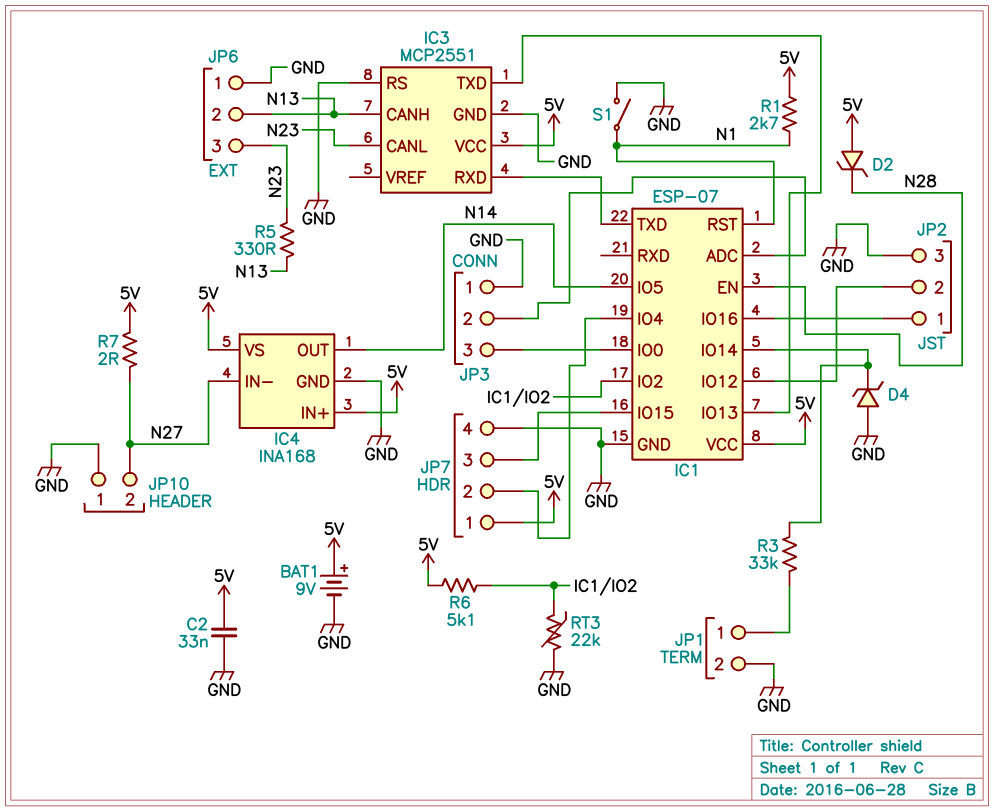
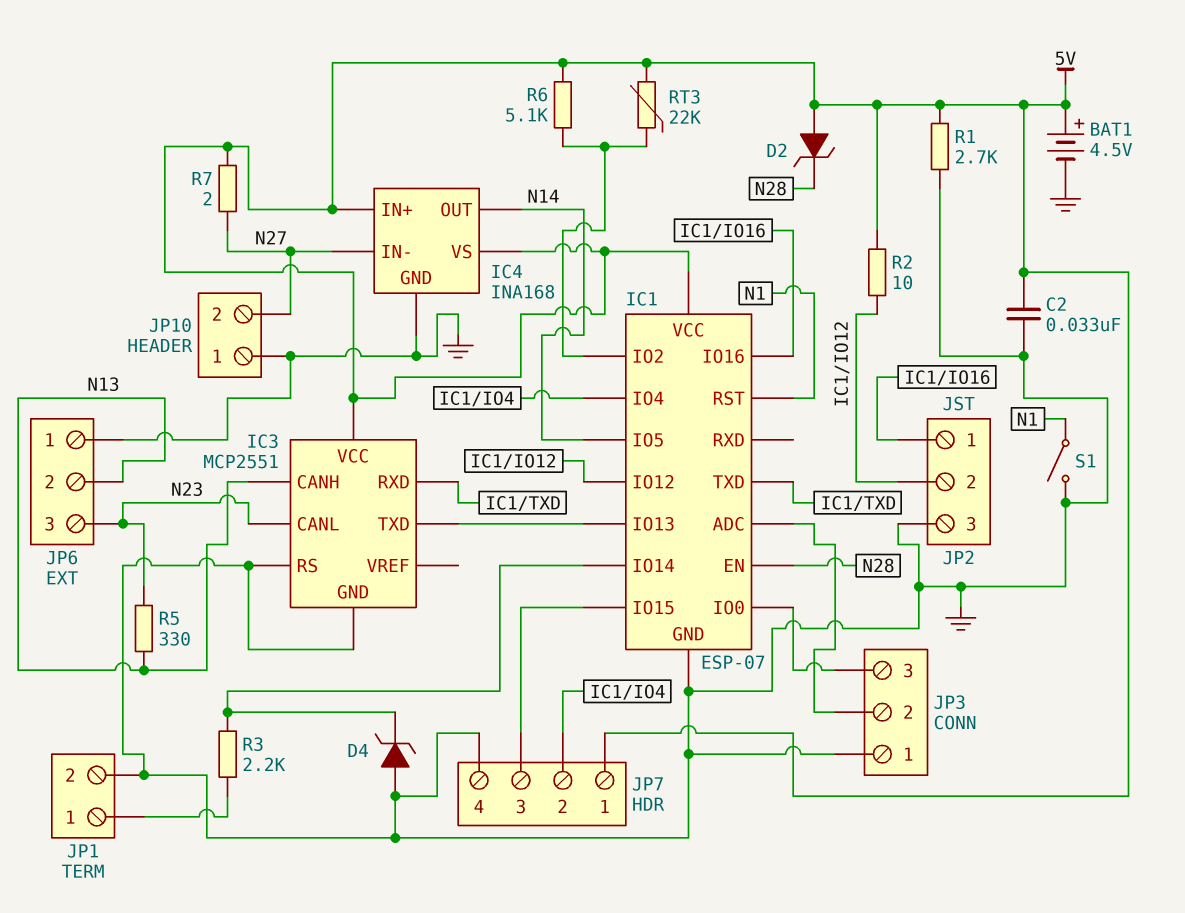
BAT1: 9V (plus 5V, minus GND) -> 4.5V (plus 5V, minus GND)
R1: 2.7k (5V, N1) -> 2.7k (5V, GND)
R2: none -> 10 (5V, IC1/IO12)
R3: 33k (IC1/IO14, JP1/1) -> 2.2k (IC1/IO14, JP1/1)
RT3: 22k (GND, IC1/IO2) -> 22k (5V, IC1/IO2)

